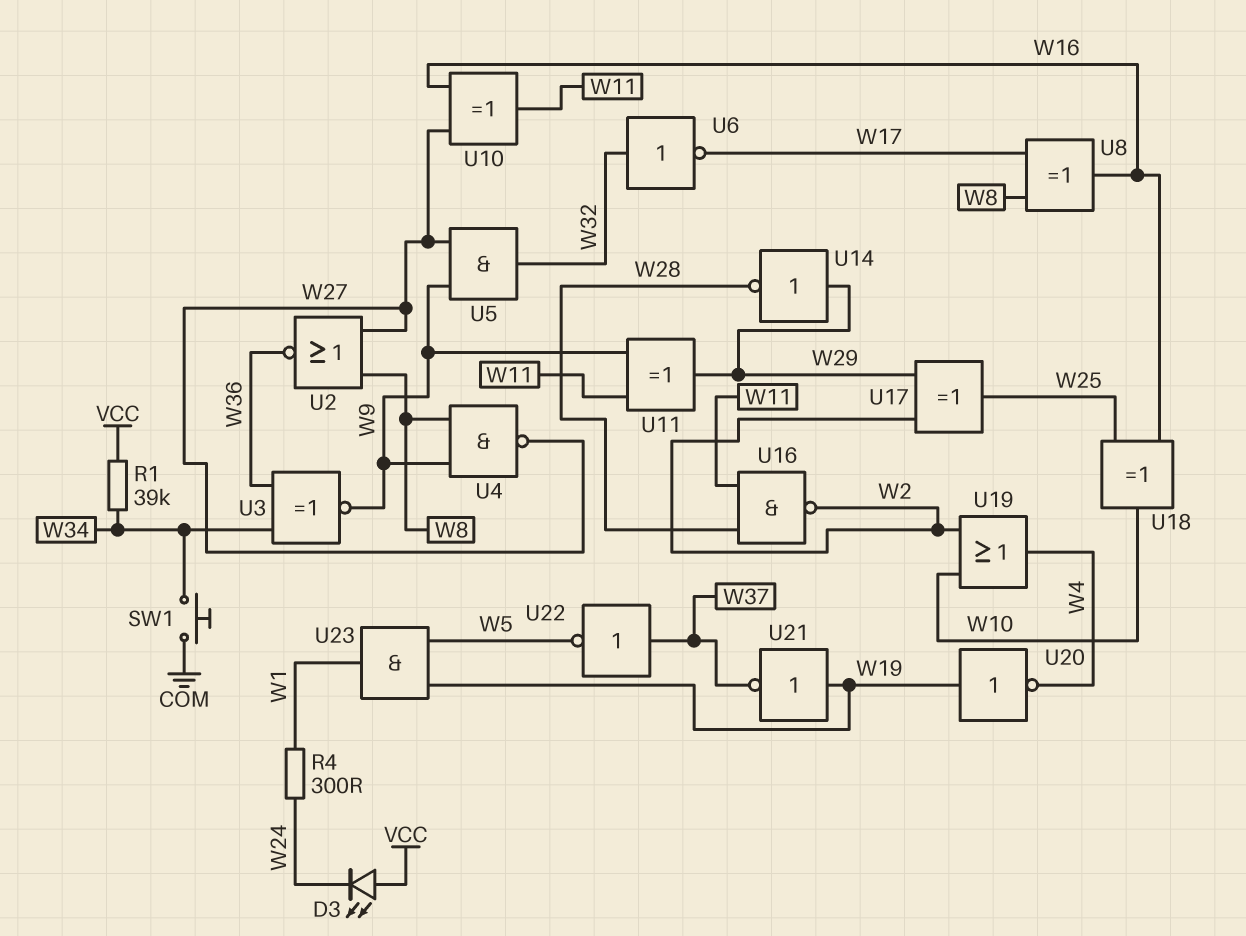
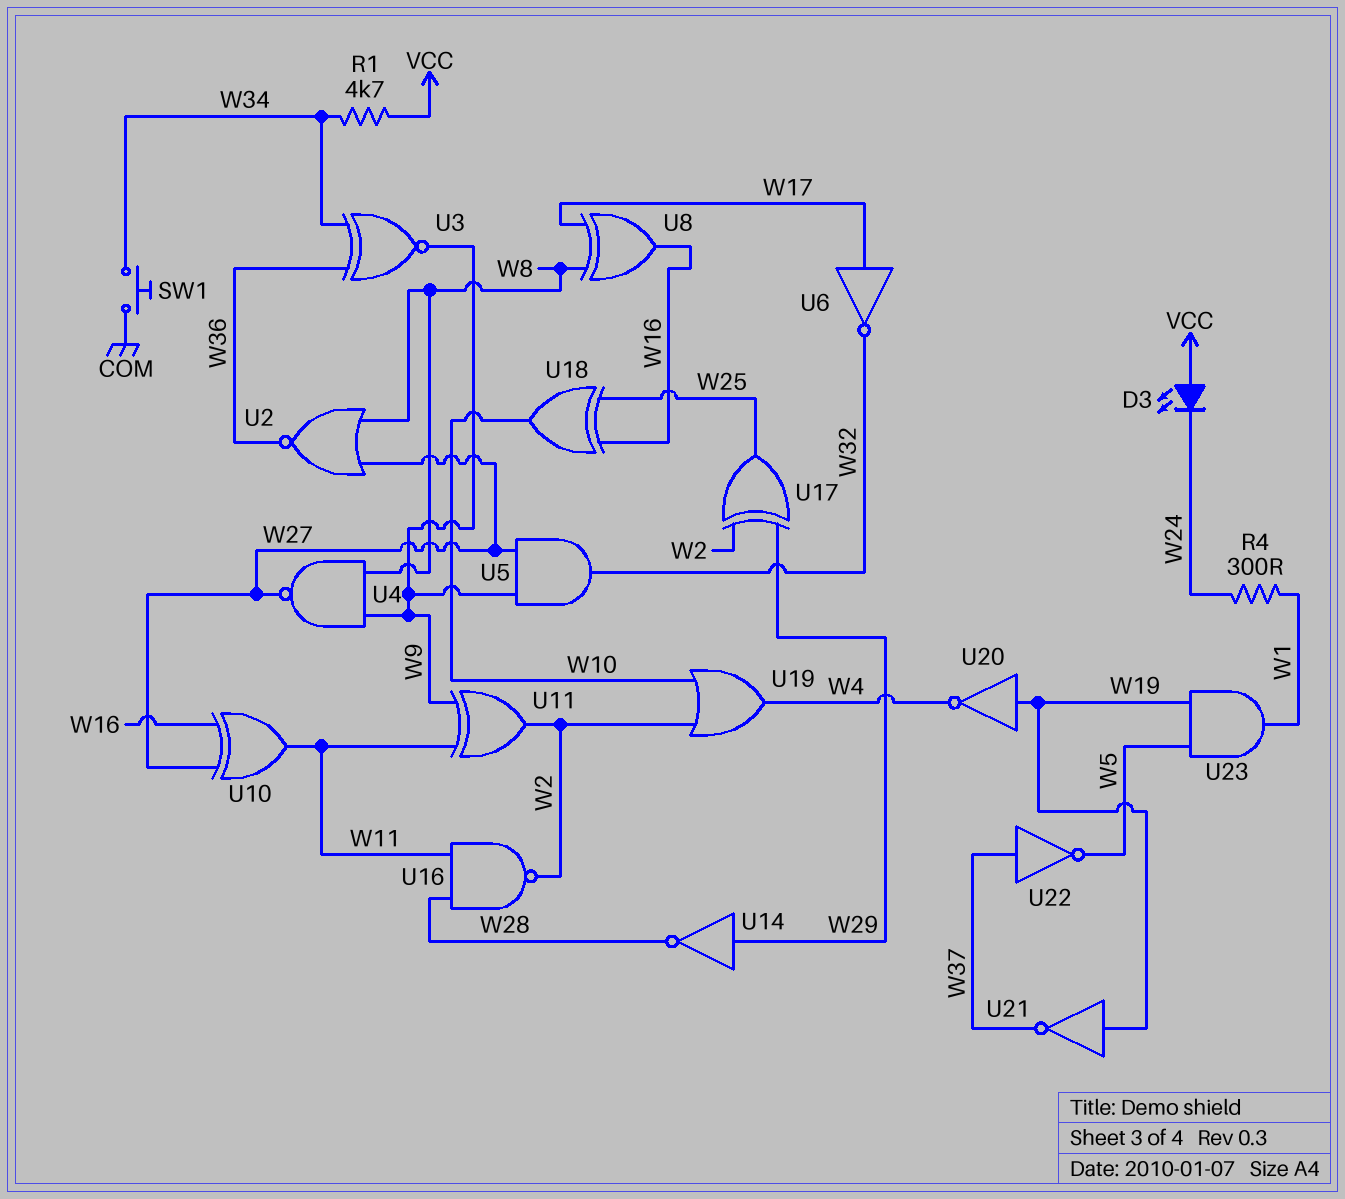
R1: 39k (VCC, W34) -> 4.7k (VCC, W34)
U6: NOT (in W32, out W17) -> NOT (in W17, out W32)
U11: XOR (in W9, in W11, out W29) -> XOR (in W9, in W11, out W2)

